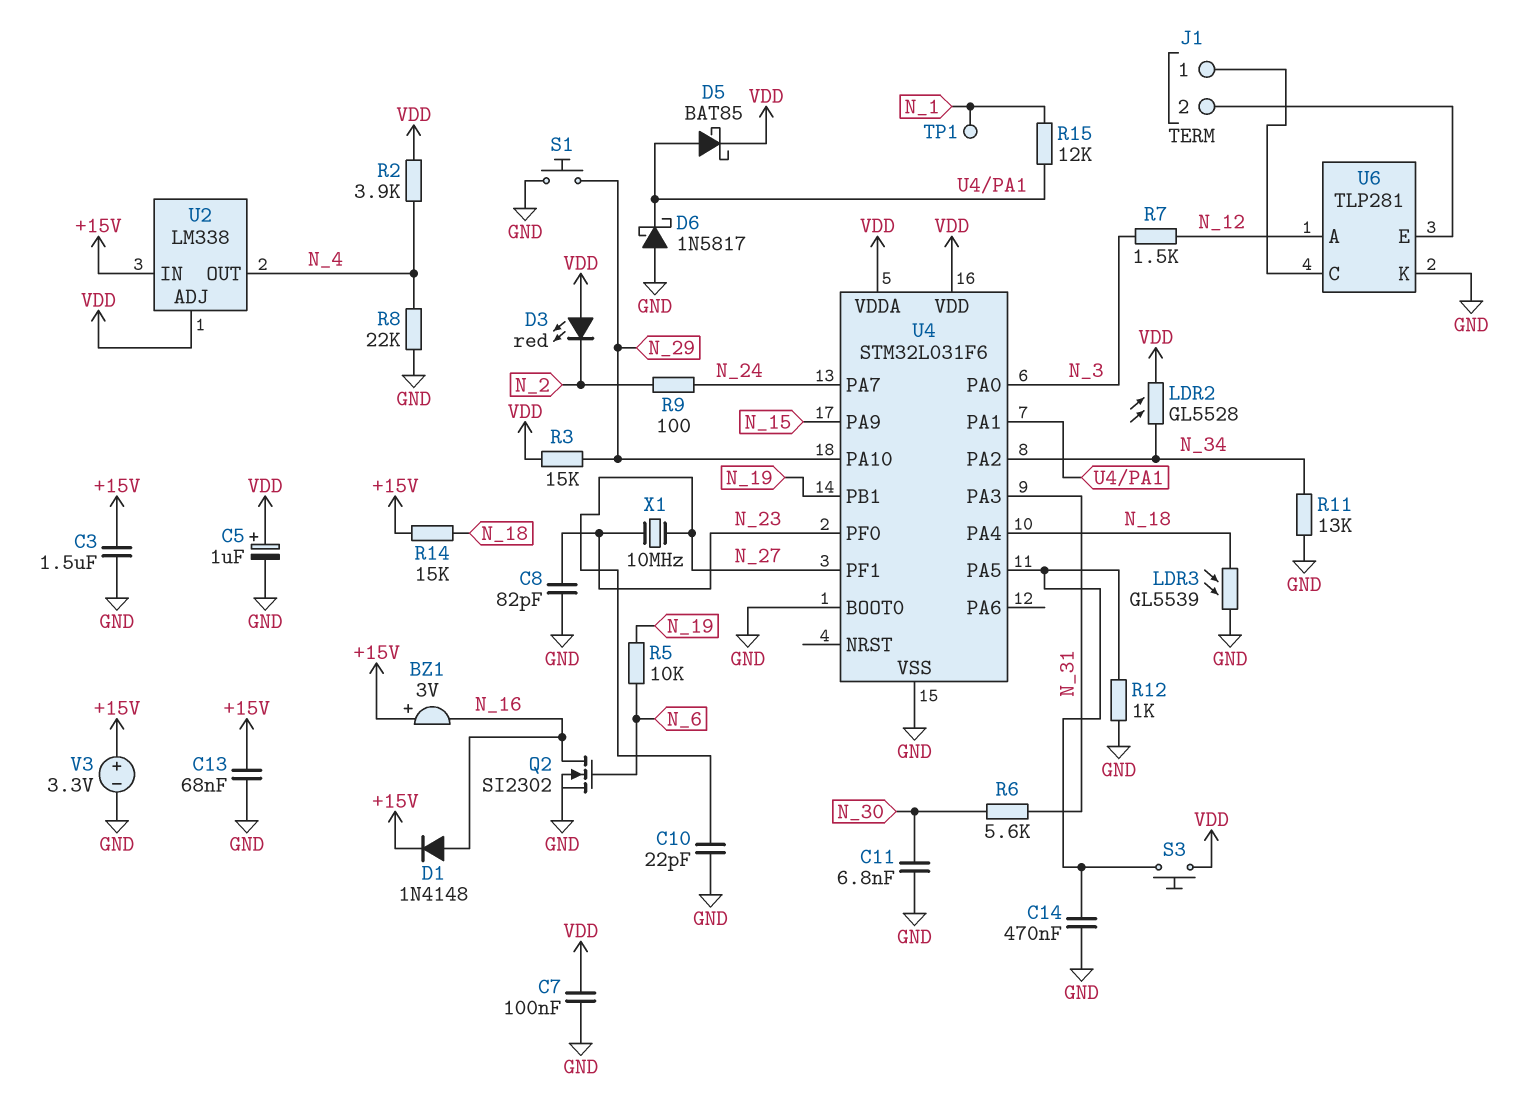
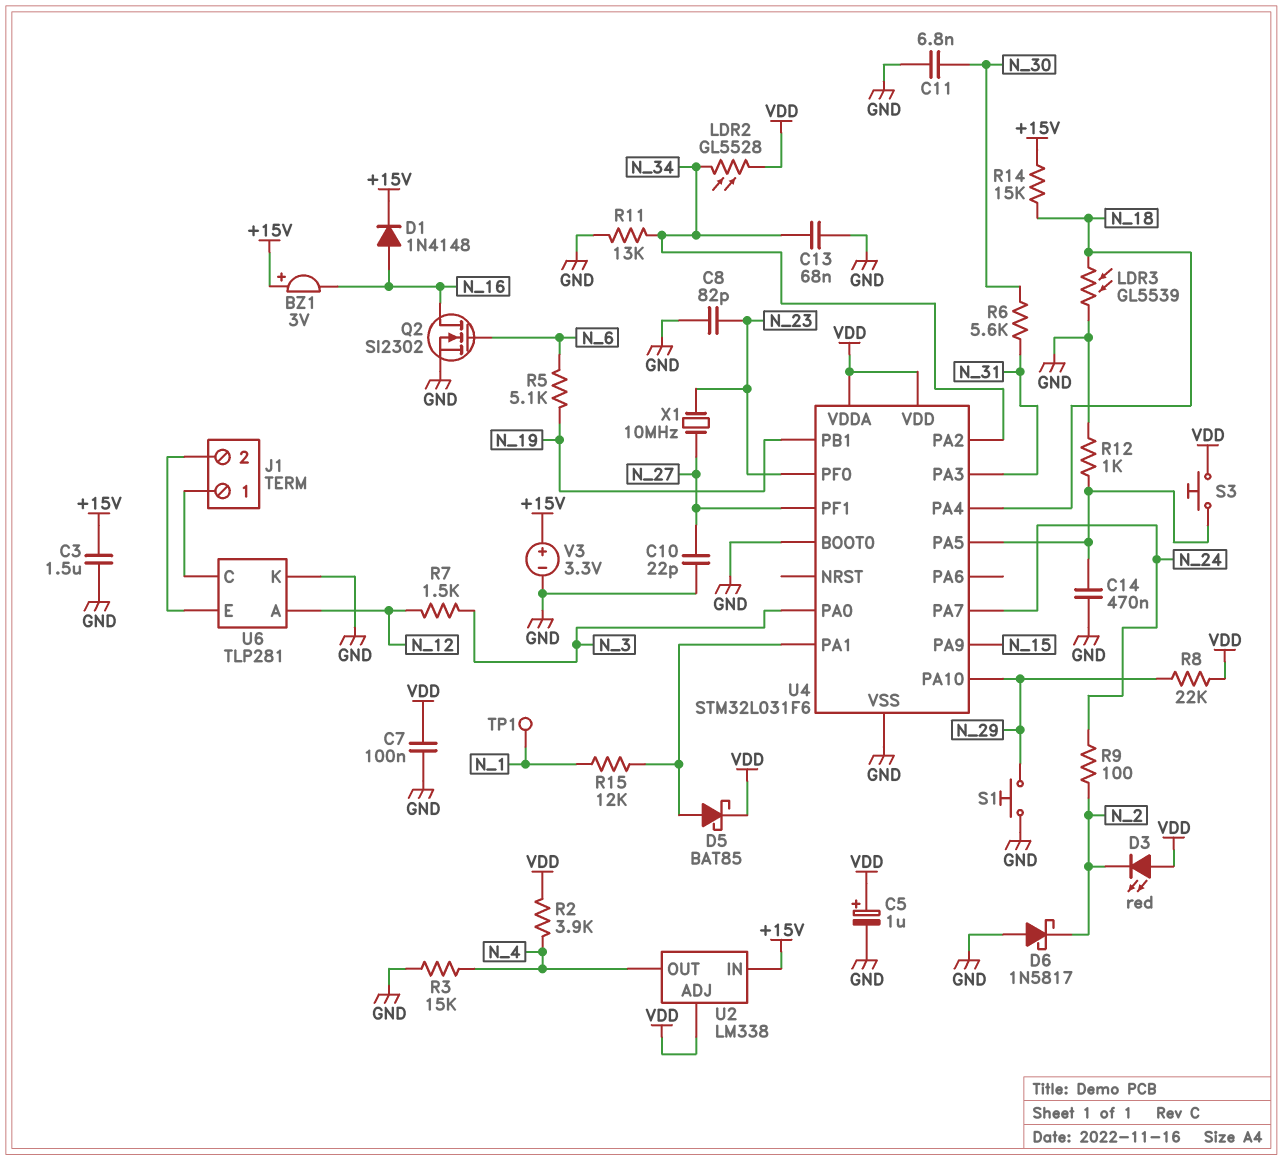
C13: 68nF (+15V, GND) -> 68nF (GND, N_34)
D6: schottky 1N5817 (A GND, K U4/PA1) -> schottky 1N5817 (A GND, K N_2)
R3: 15k (N_29, VDD) -> 15k (GND, N_4)
R5: 10k (N_6, N_19) -> 5.1k (N_6, N_19)
R8: 22k (GND, N_4) -> 22k (N_29, VDD)

